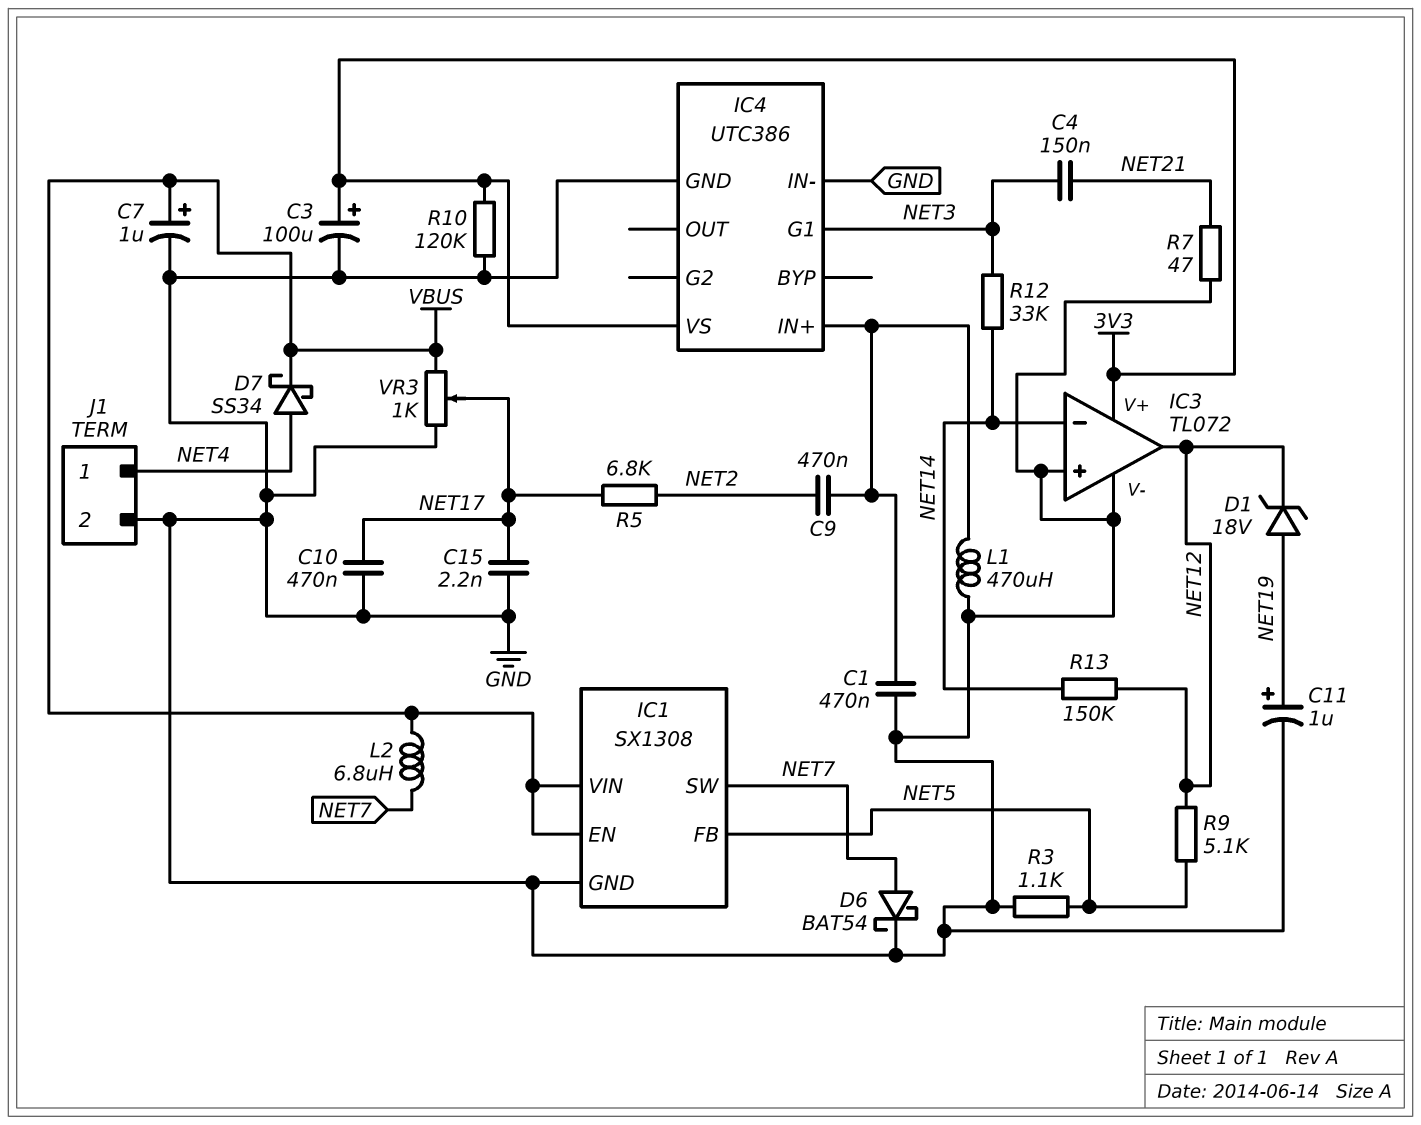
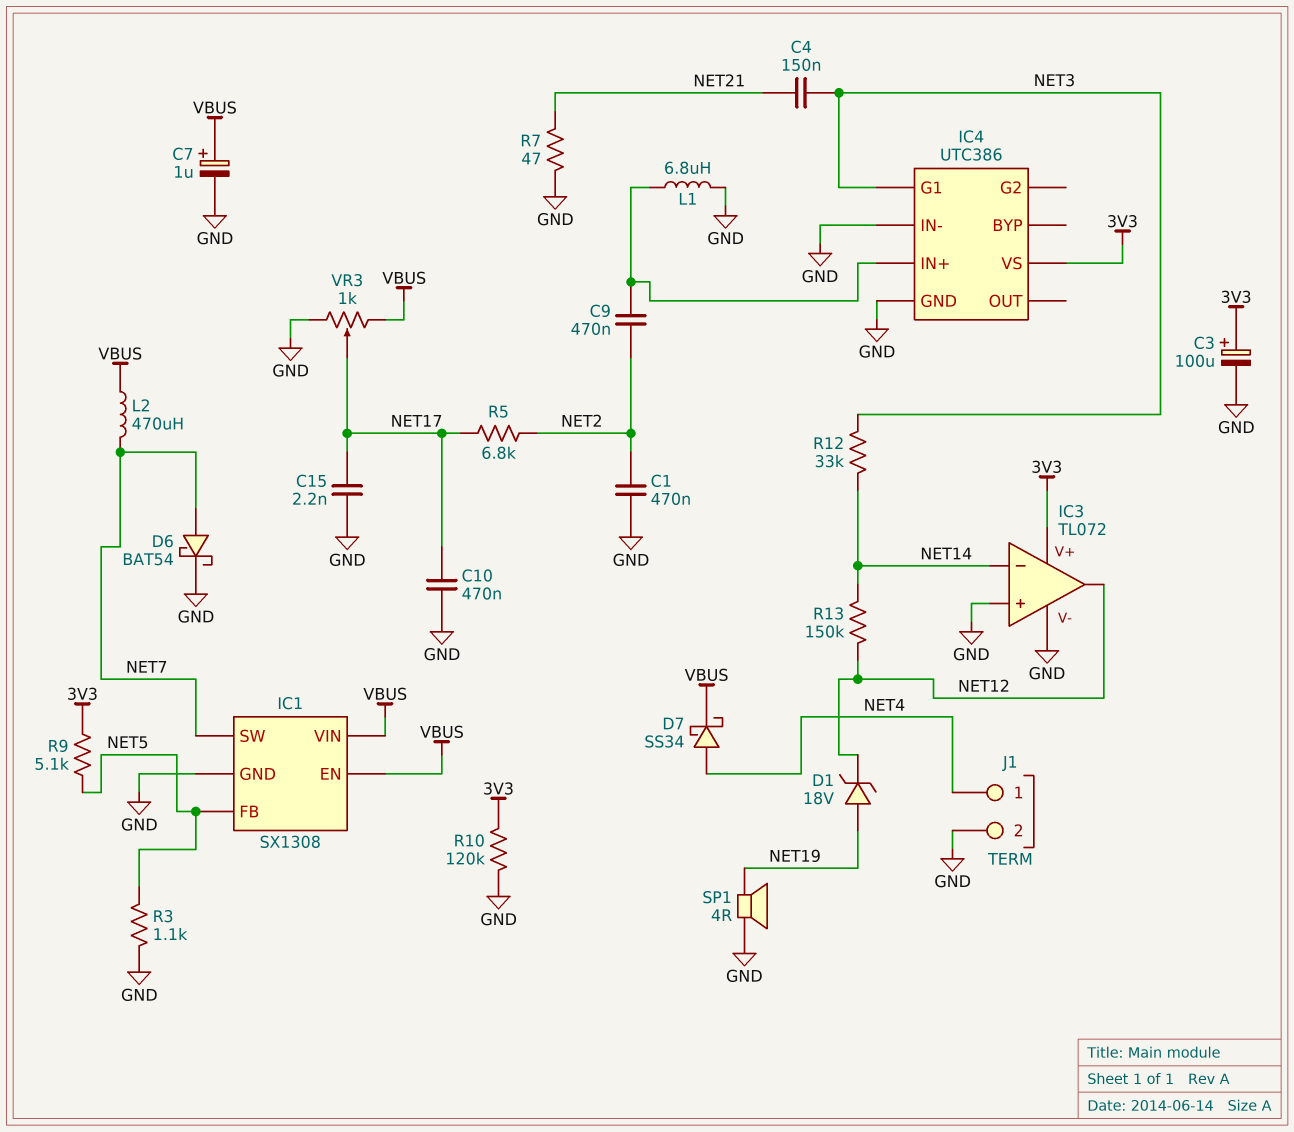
C1: 470nF (GND, IC4/IN+) -> 470nF (GND, NET2)
C11: 1uF (plus NET19, minus GND) -> none
L1: 470uH (GND, IC4/IN+) -> 6.8uH (GND, IC4/IN+)
L2: 6.8uH (NET7, VBUS) -> 470uH (NET7, VBUS)
R9: 5.1k (NET5, NET12) -> 5.1k (3V3, NET5)
SP1: none -> speaker 4R (GND, NET19)

